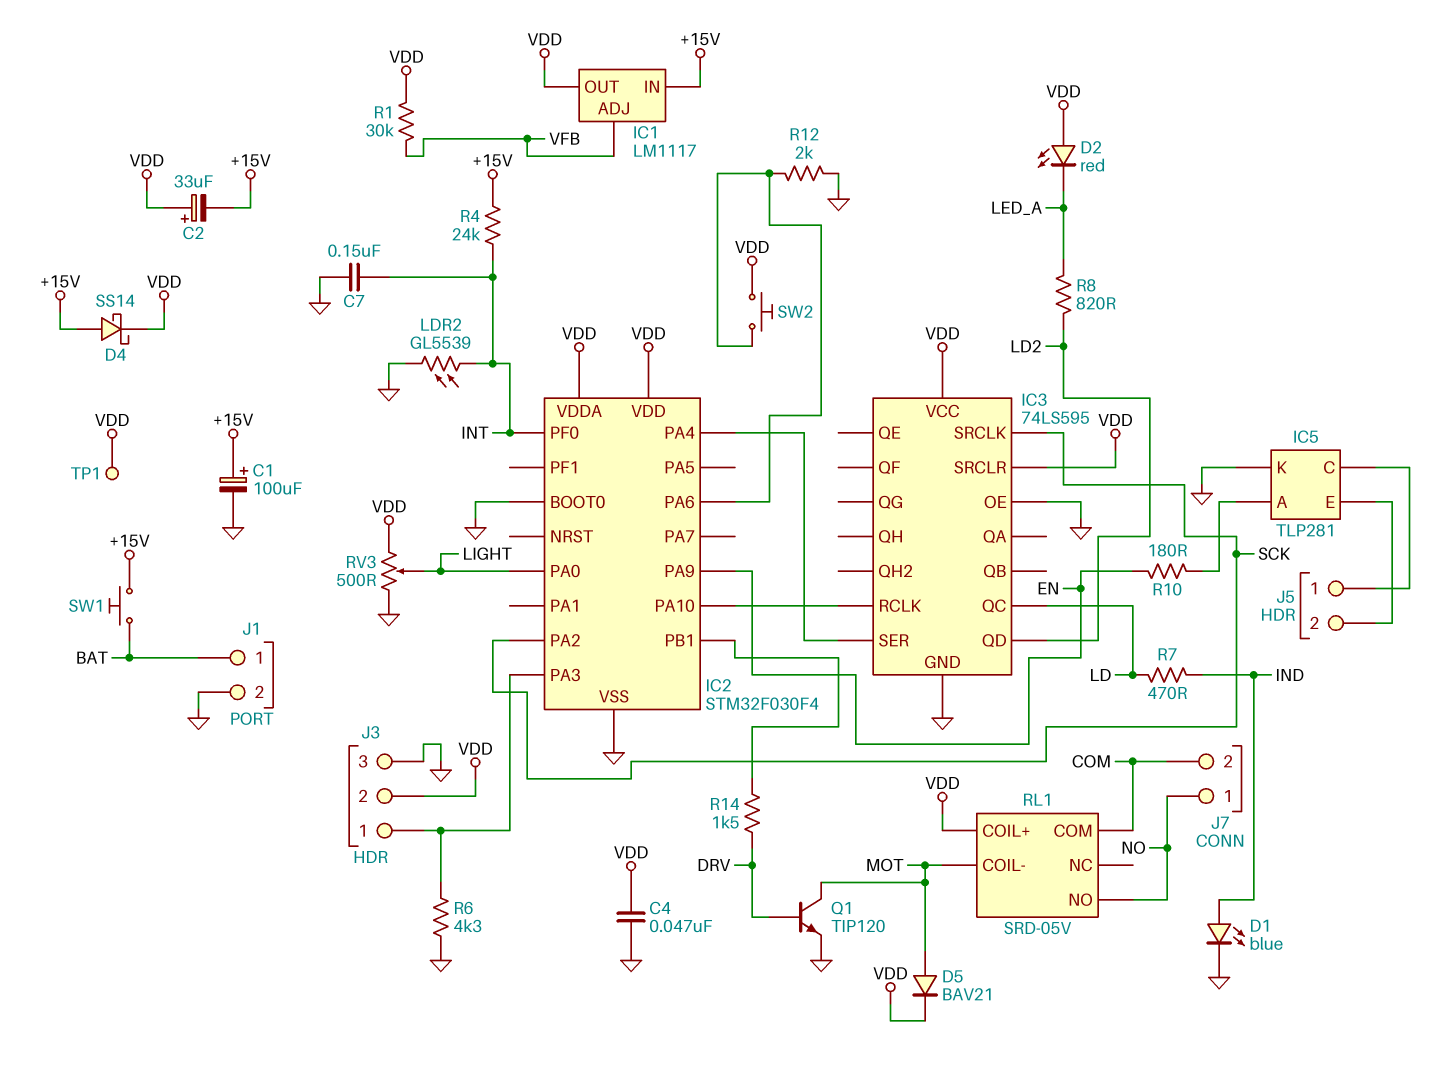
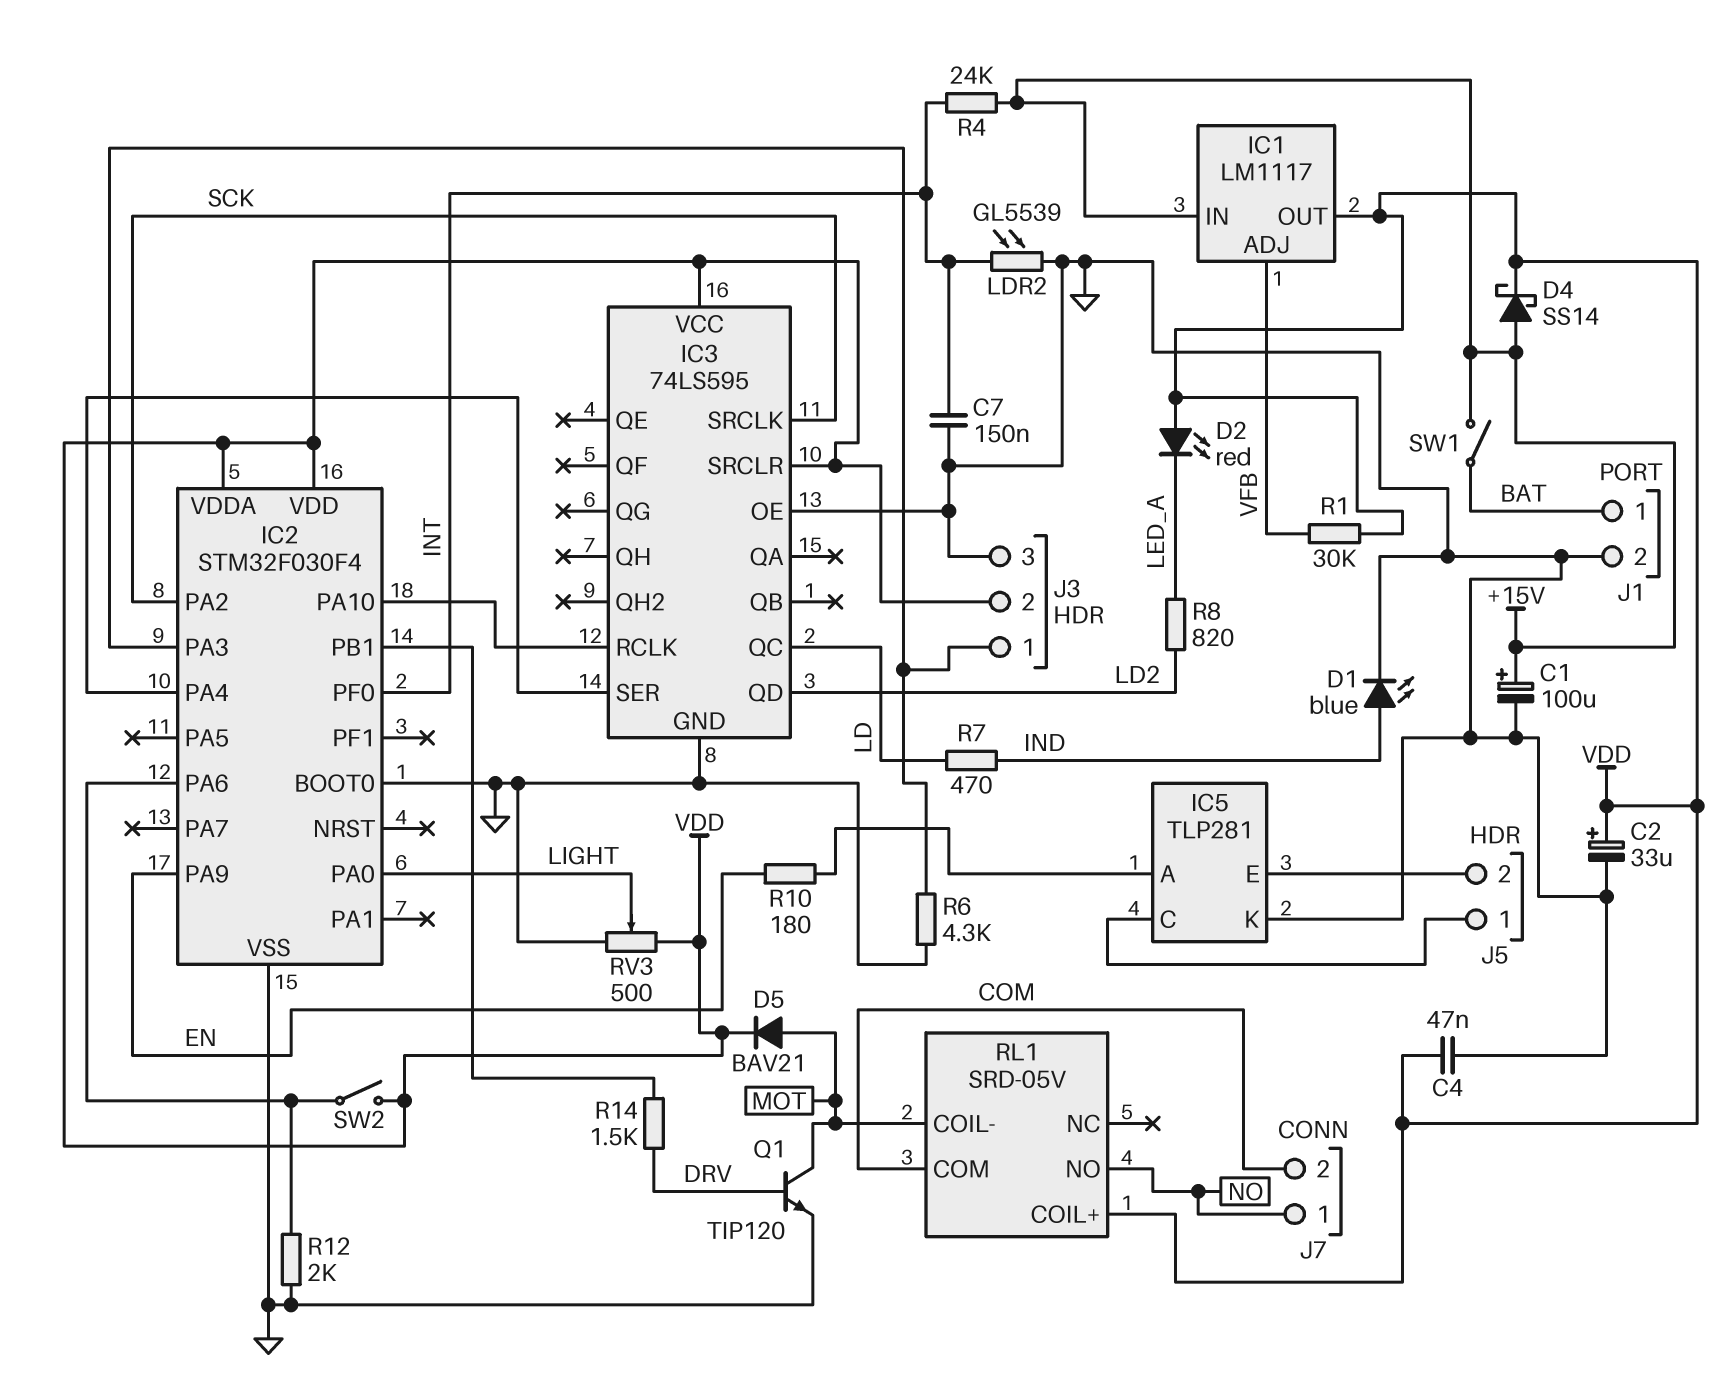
C2: 33uF (plus VDD, minus +15V) -> 33uF (plus VDD, minus GND)
SW1: button (+15V, BAT) -> switch (+15V, BAT)
SW2: button (IC2/PA6, VDD) -> switch (IC2/PA6, VDD)
TP1: test point (VDD) -> none

